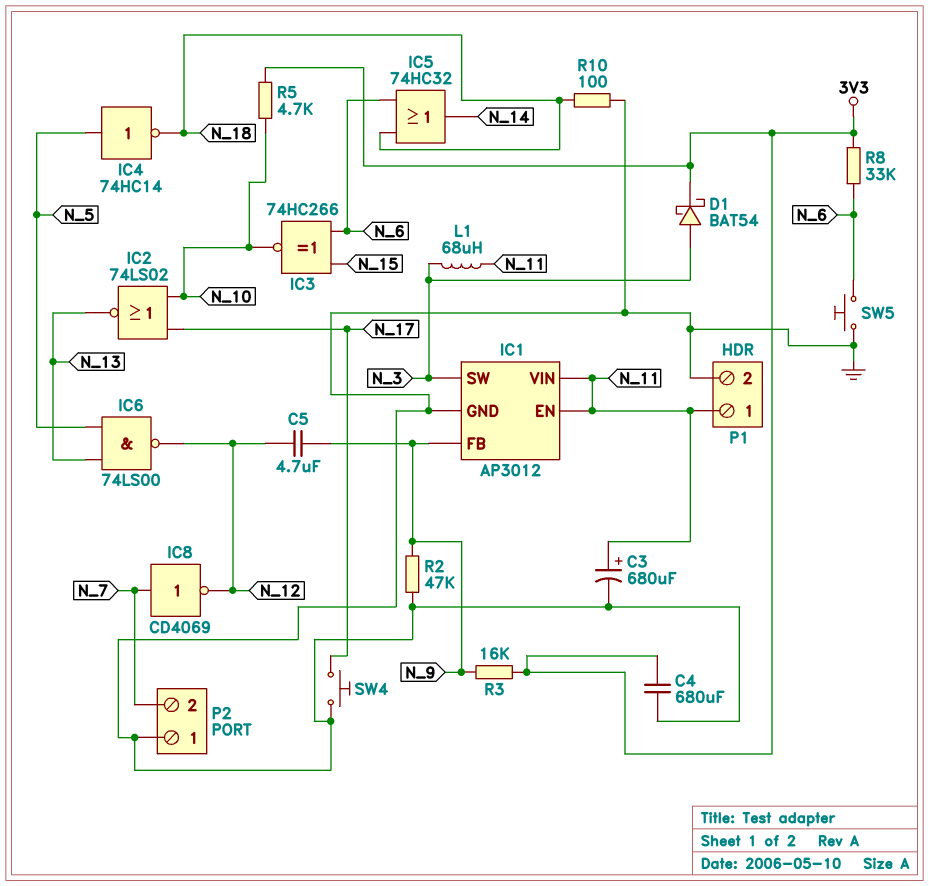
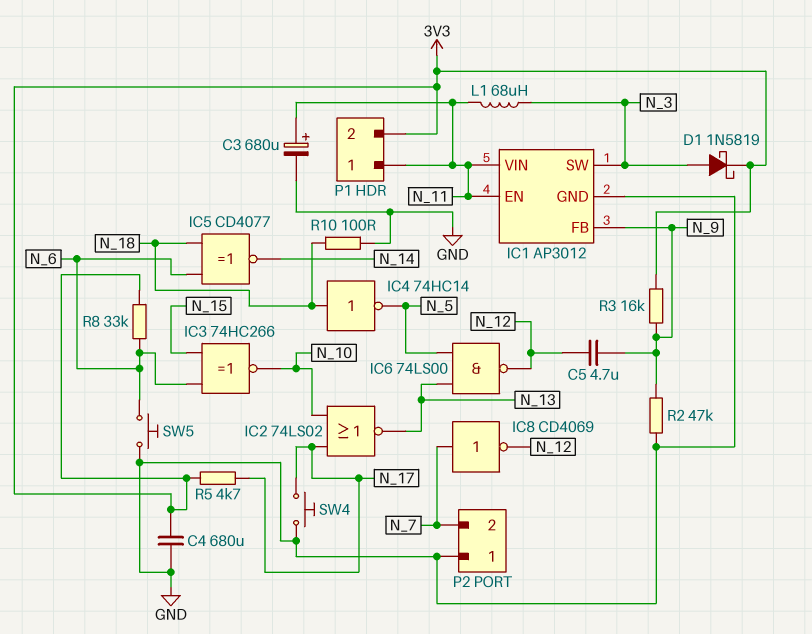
D1: schottky BAT54 (A N_3, K 3V3) -> schottky 1N5819 (A N_3, K 3V3)
IC4: NOT 74HC14 (in N_5, out N_18) -> NOT 74HC14 (in N_18, out N_5)
IC5: OR 74HC32 (in N_6, in N_18, out N_14) -> XNOR CD4077 (in N_6, in N_18, out N_14)
P1 pin 2: GND -> 3V3
R5: 4.7k (3V3, N_10) -> 4.7k (3V3, N_17)

